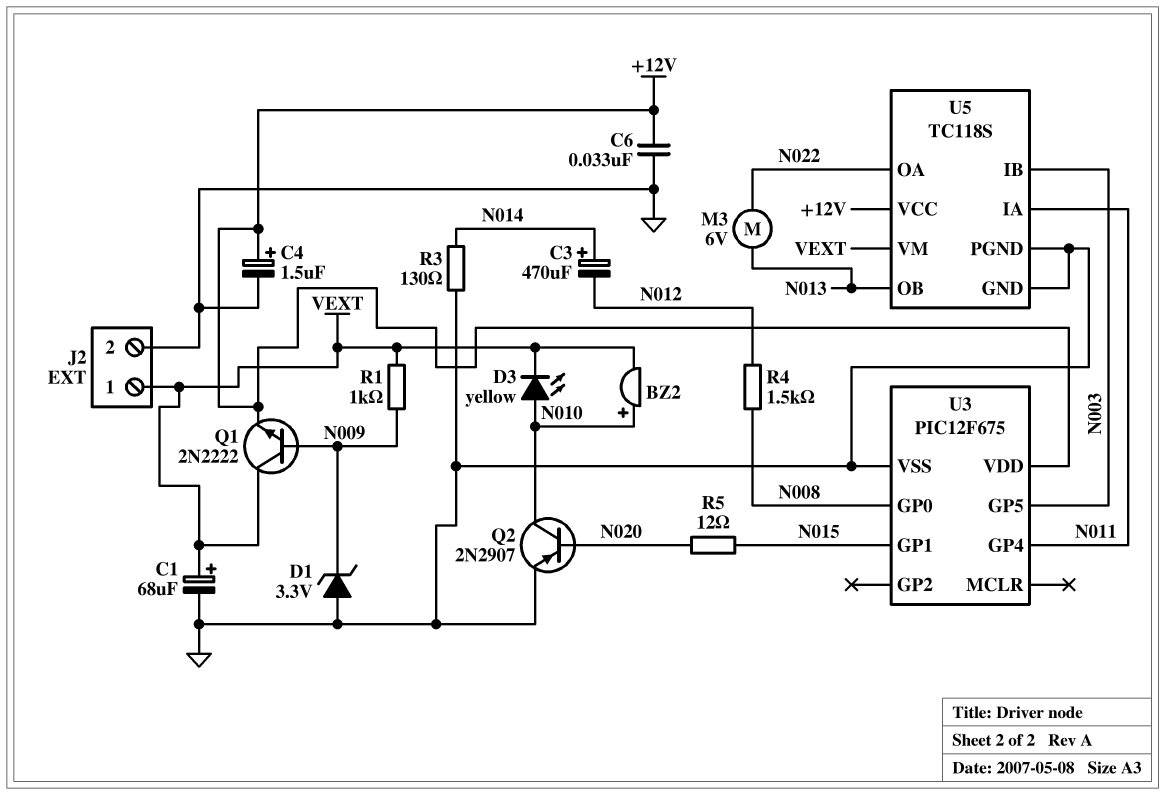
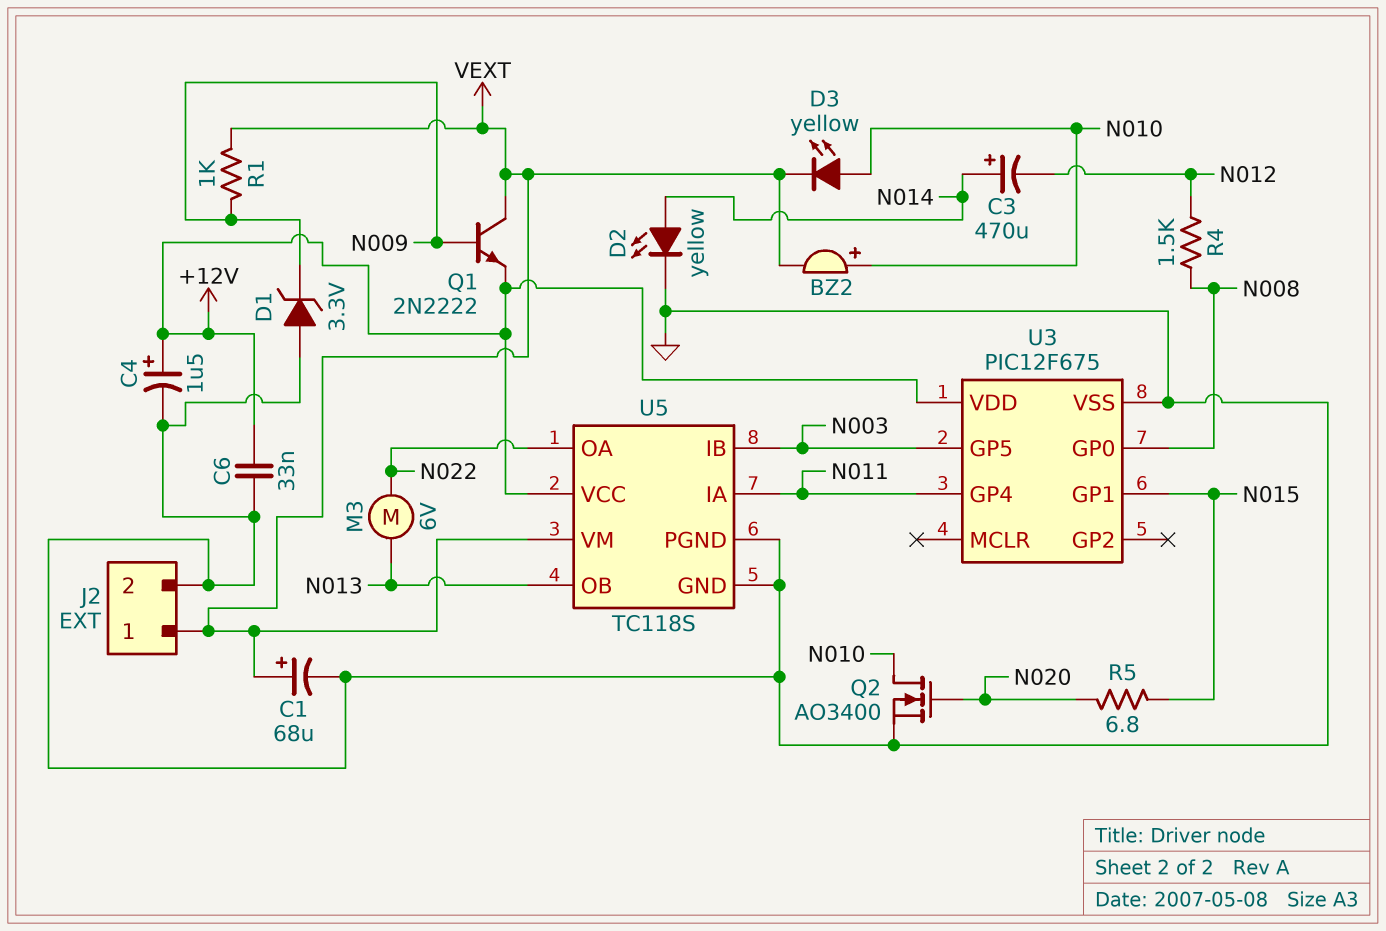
D2: none -> LED yellow (A N014, K GND)
Q2: PNP 2N2907 (B N020, C N010, E GND) -> NMOS AO3400 (G N020, D N010, S GND)
R3: 130 (GND, N014) -> none
R5: 12 (N015, N020) -> 6.8 (N015, N020)

